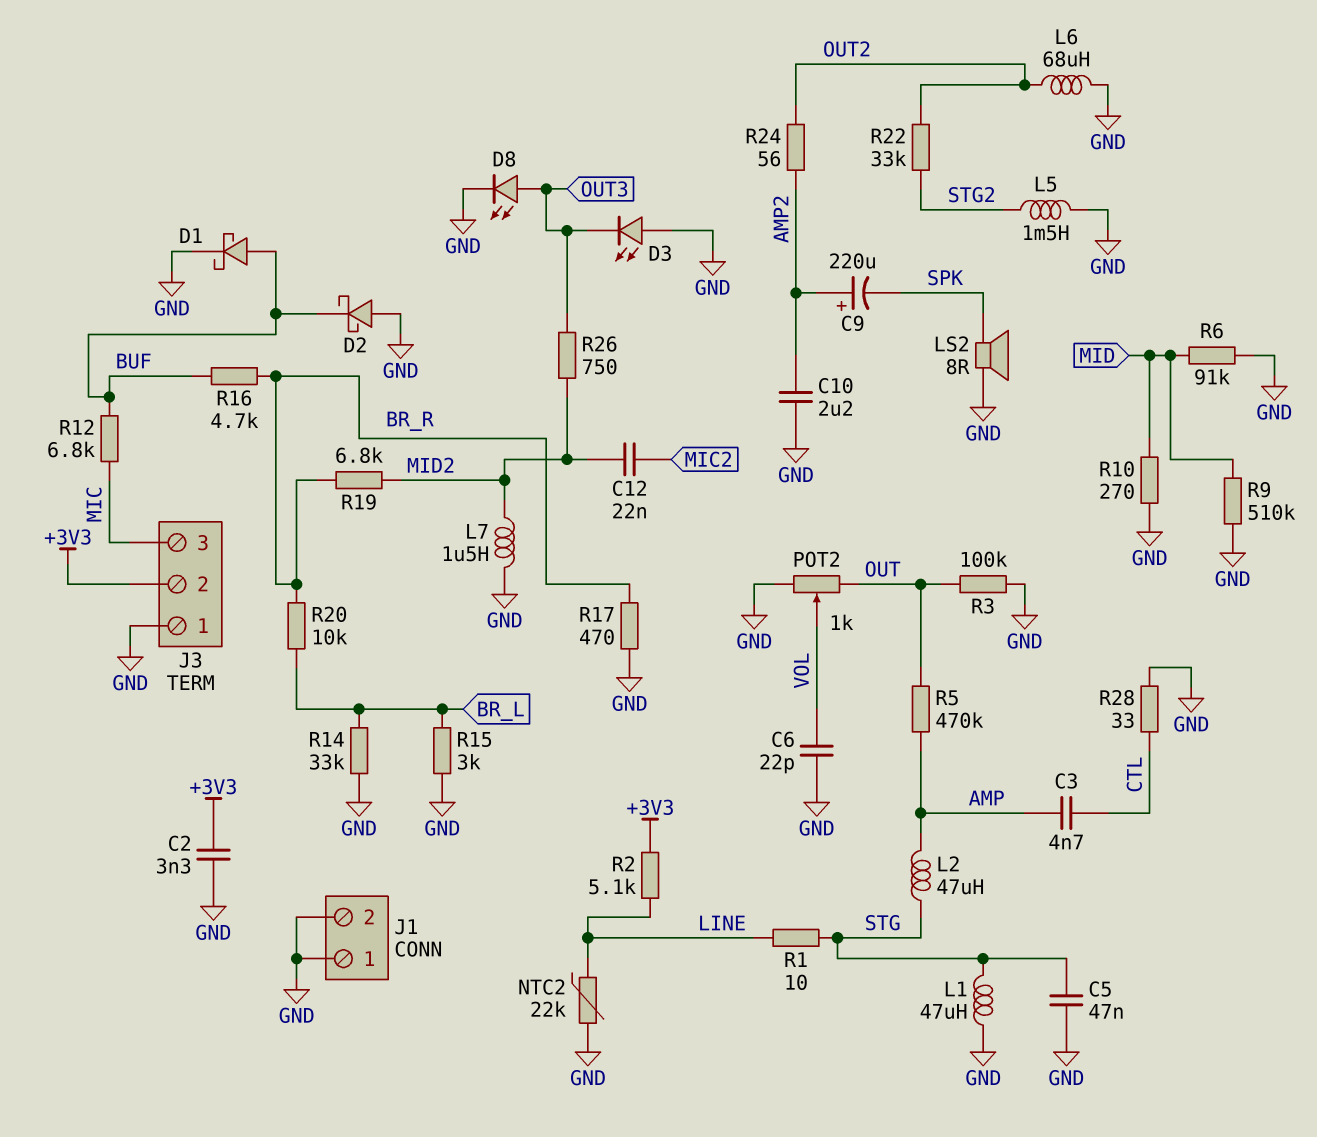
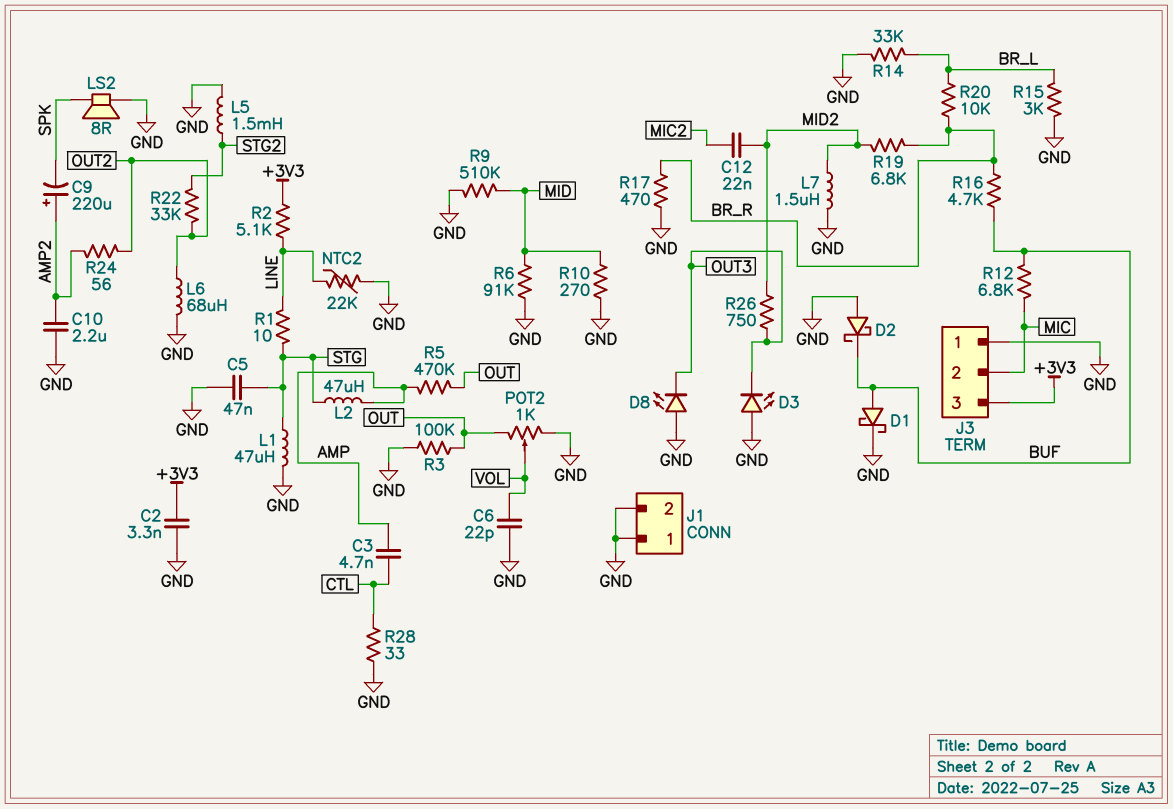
D8: LED (A OUT3, K GND) -> LED (A GND, K OUT3)
J3 pin 2: +3V3 -> MIC
J3 pin 3: MIC -> +3V3

